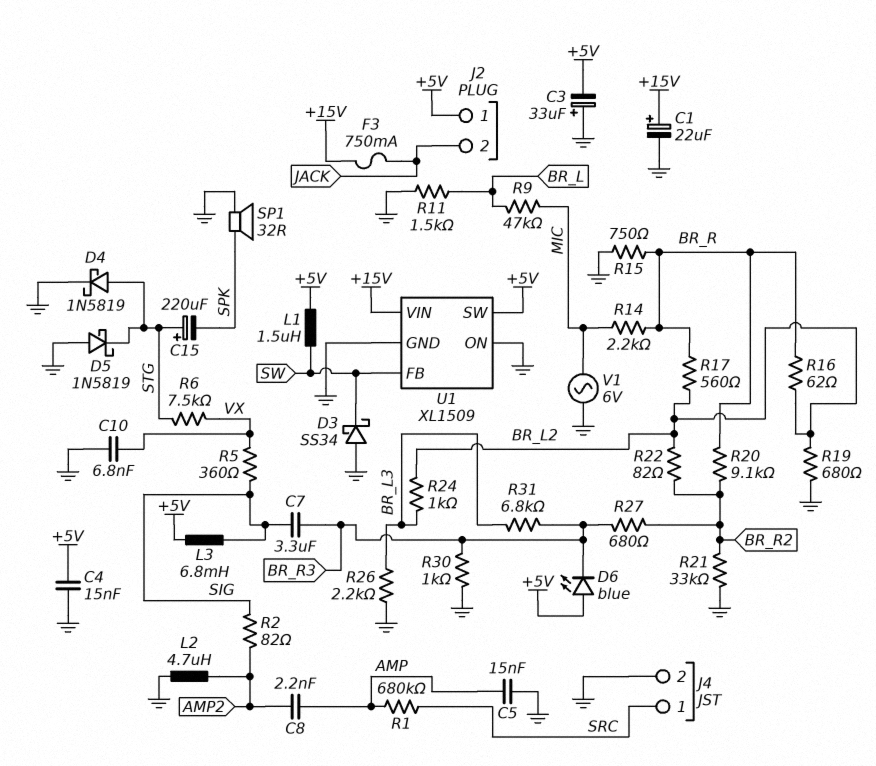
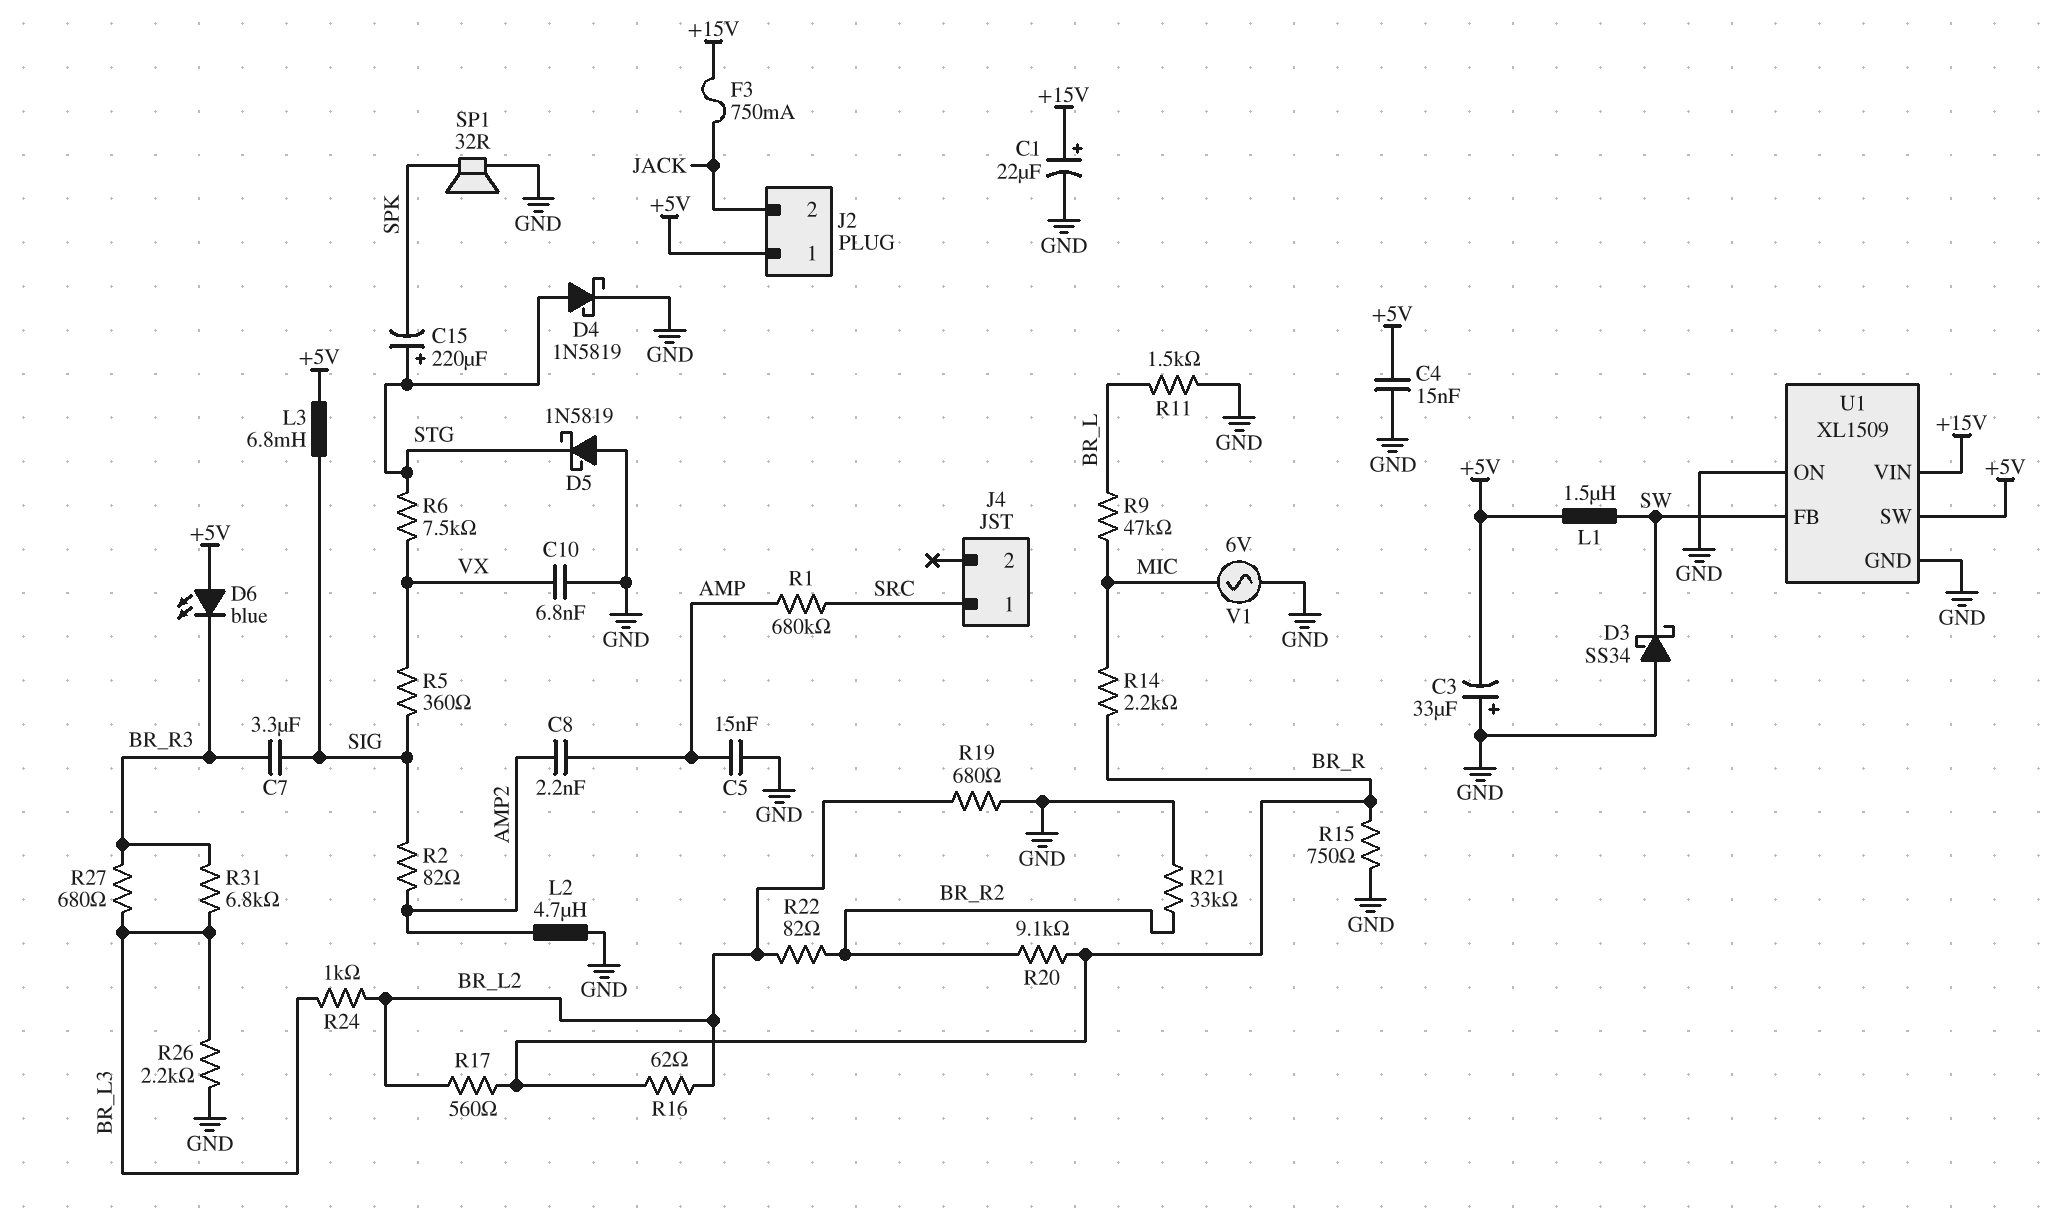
J4 pin 2: GND -> none
R27: 680 (BR_R2, BR_R3) -> 680 (BR_L3, BR_R3)
R30: 1k (BR_R3, GND) -> none

